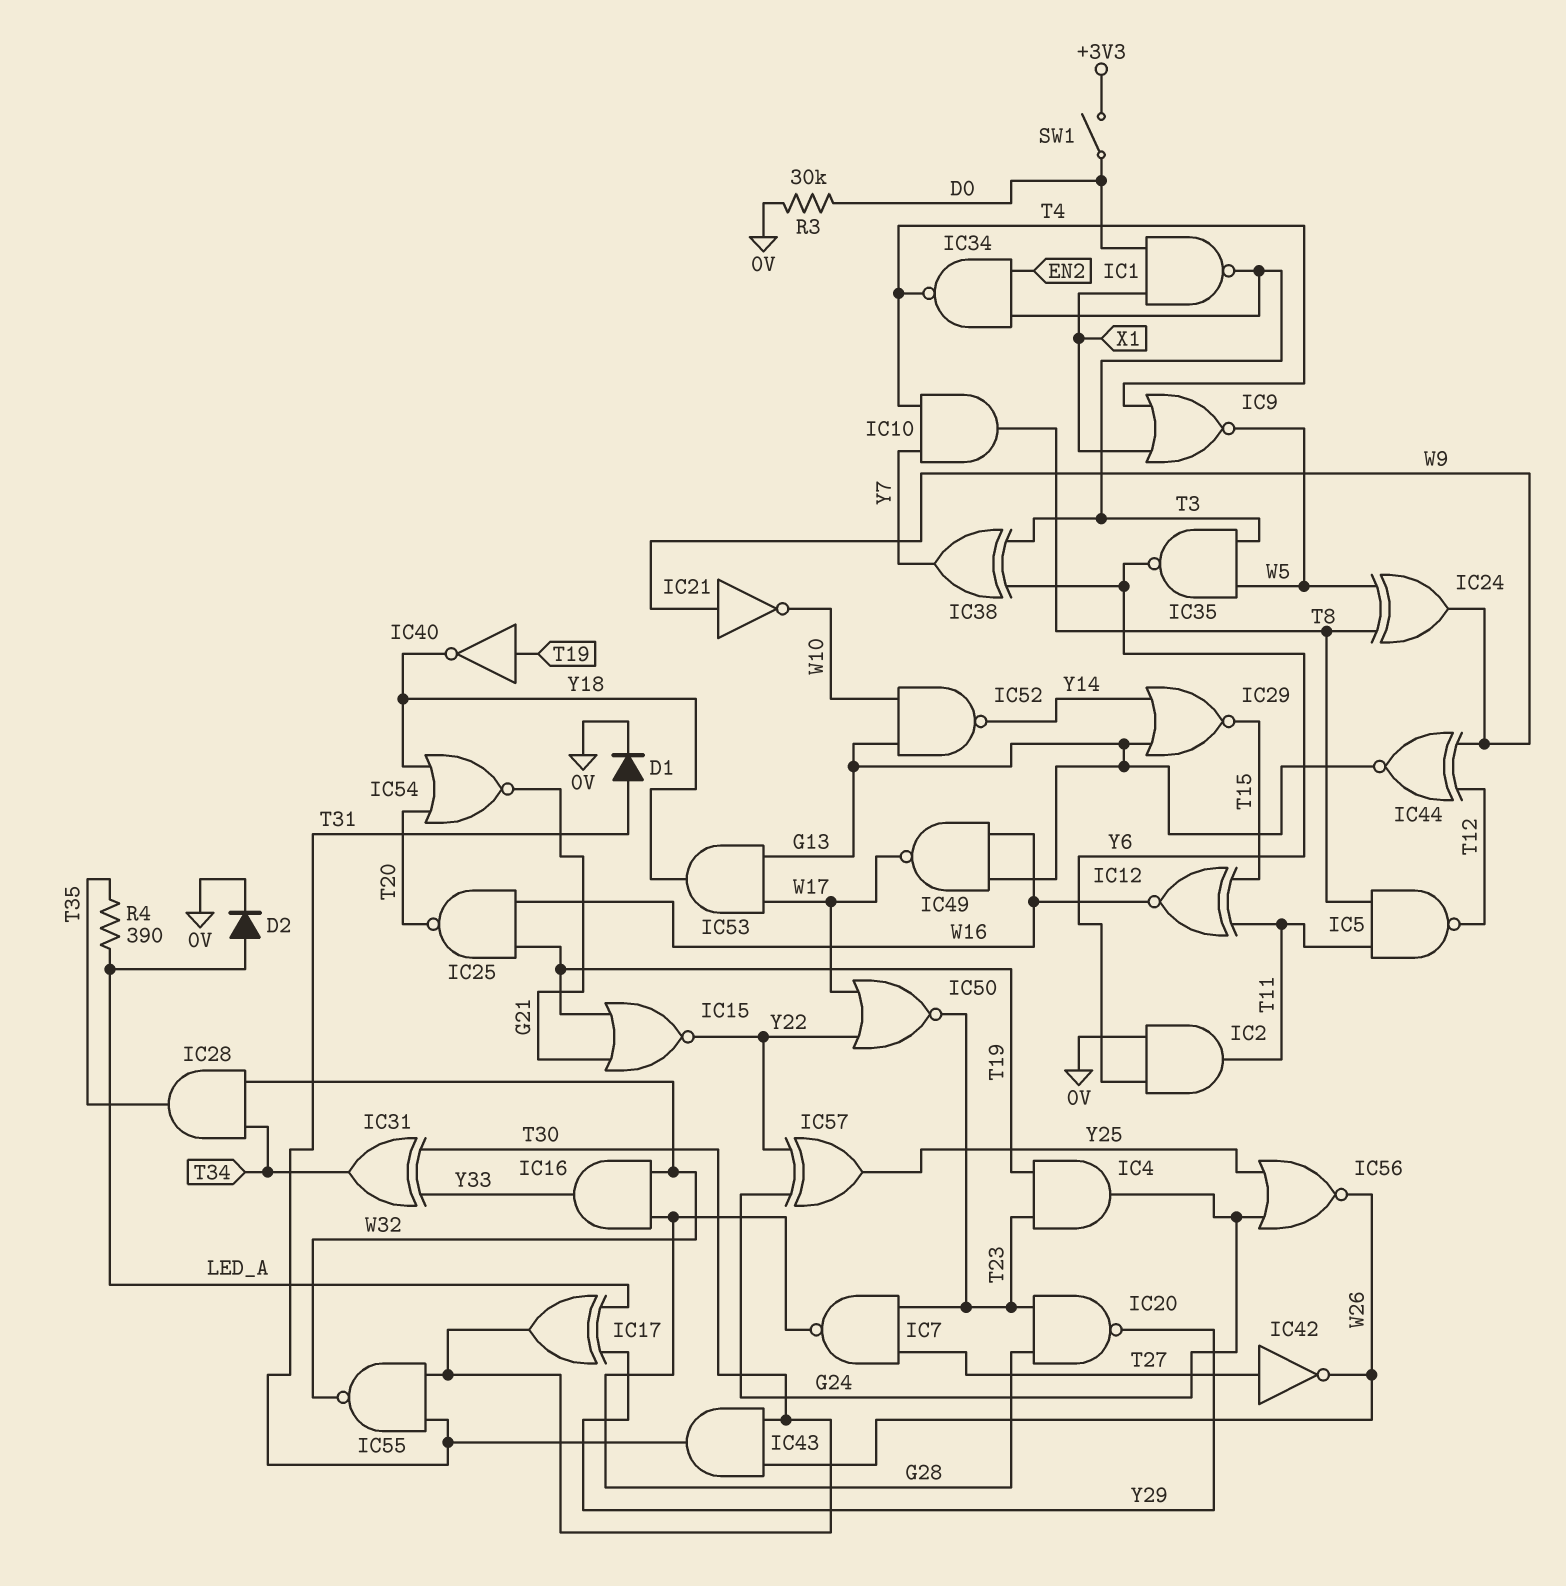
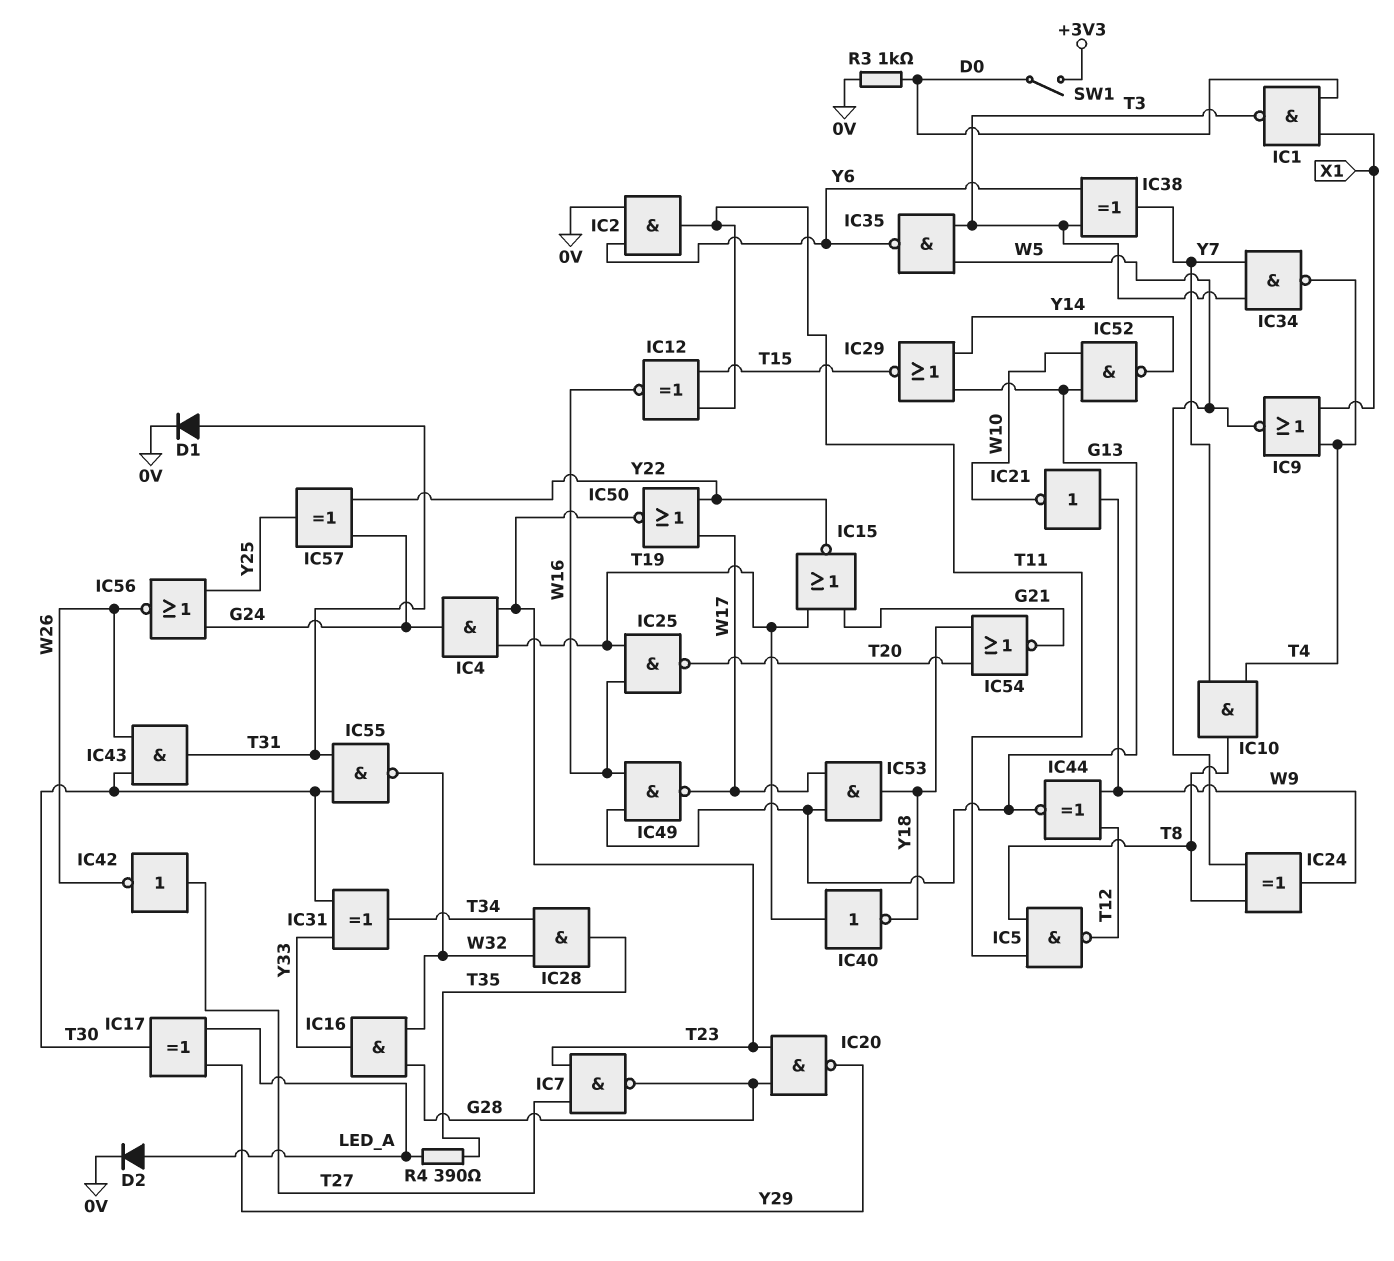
IC34: NAND (in EN2, in T3, out T4) -> NAND (in T3, in Y7, out T4)
R3: 30k (0V, D0) -> 1k (0V, D0)

